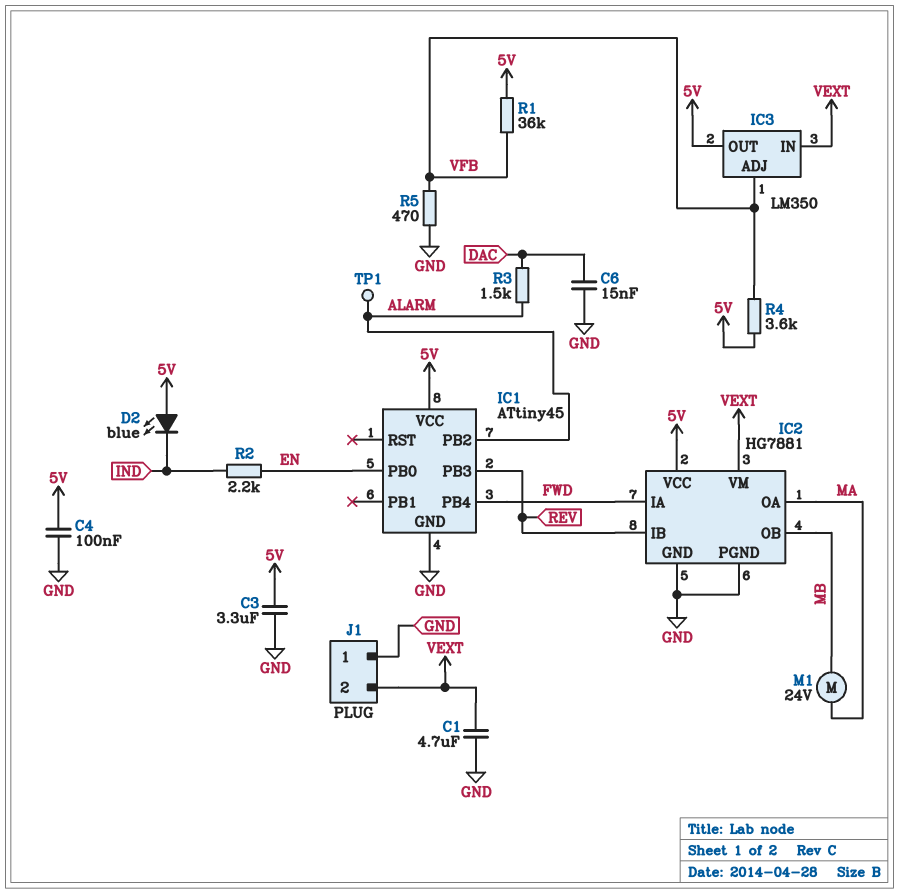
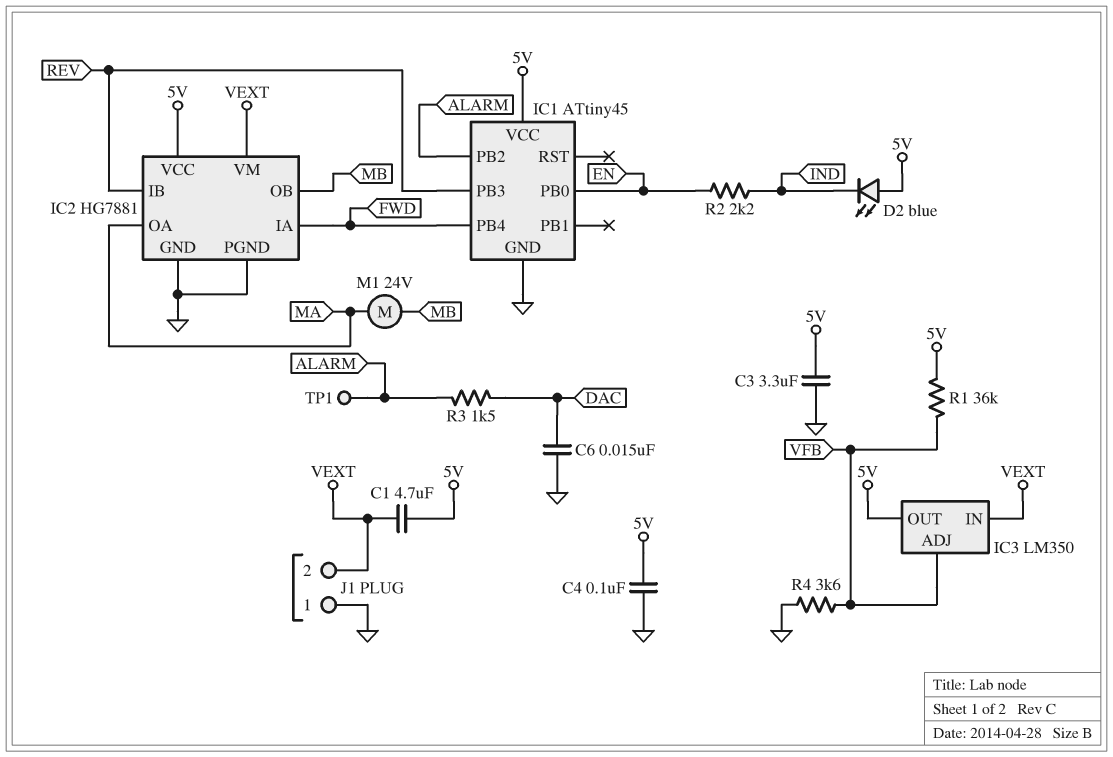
C1: 4.7uF (GND, VEXT) -> 4.7uF (5V, VEXT)
R4: 3.6k (5V, VFB) -> 3.6k (GND, VFB)
R5: 470 (GND, VFB) -> none

